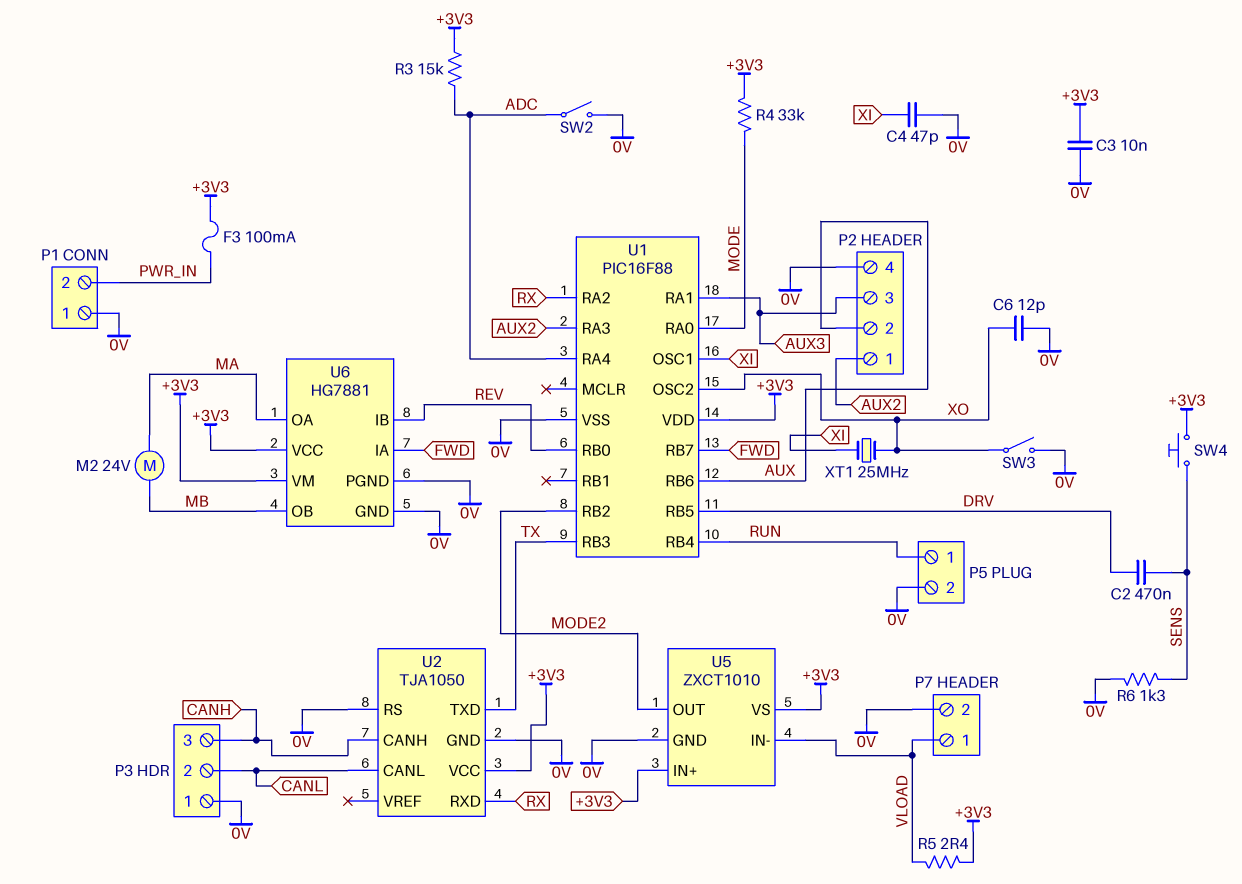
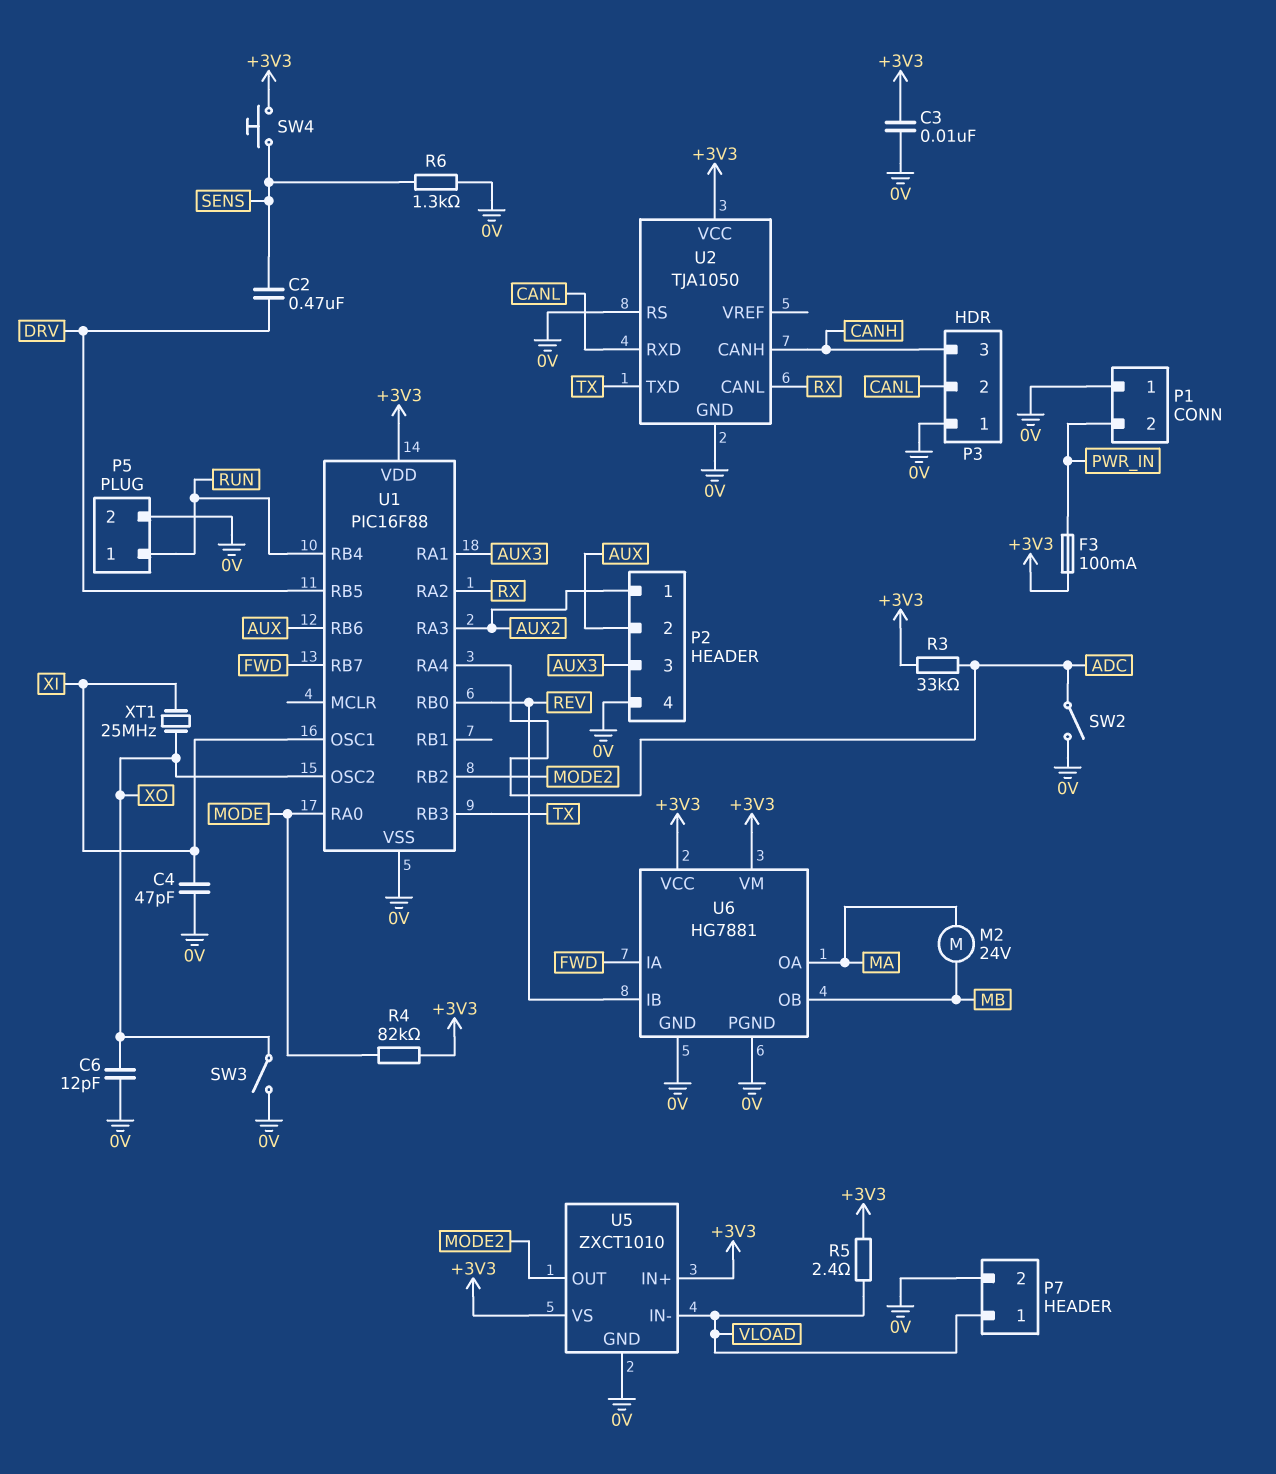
R3: 15k (+3V3, ADC) -> 33k (+3V3, ADC)
R4: 33k (+3V3, MODE) -> 82k (+3V3, MODE)
U2 pin CANL: CANL -> RX
U2 pin RXD: RX -> CANL

